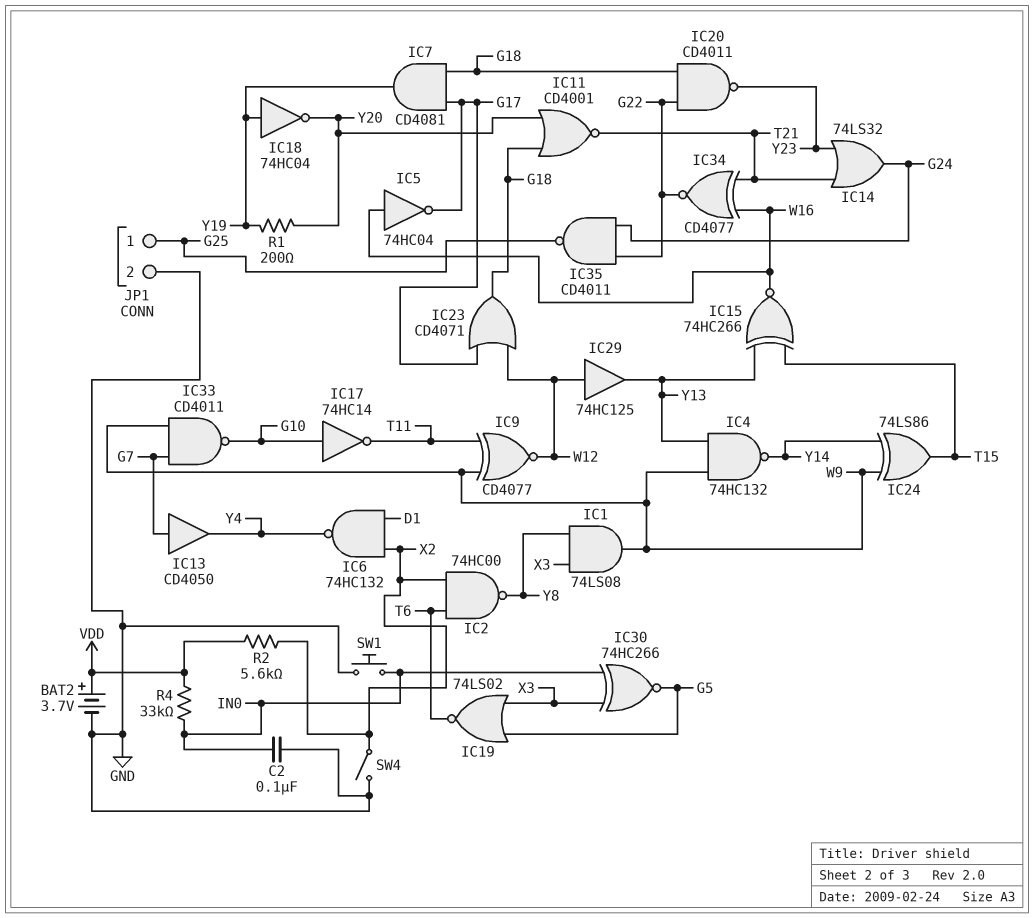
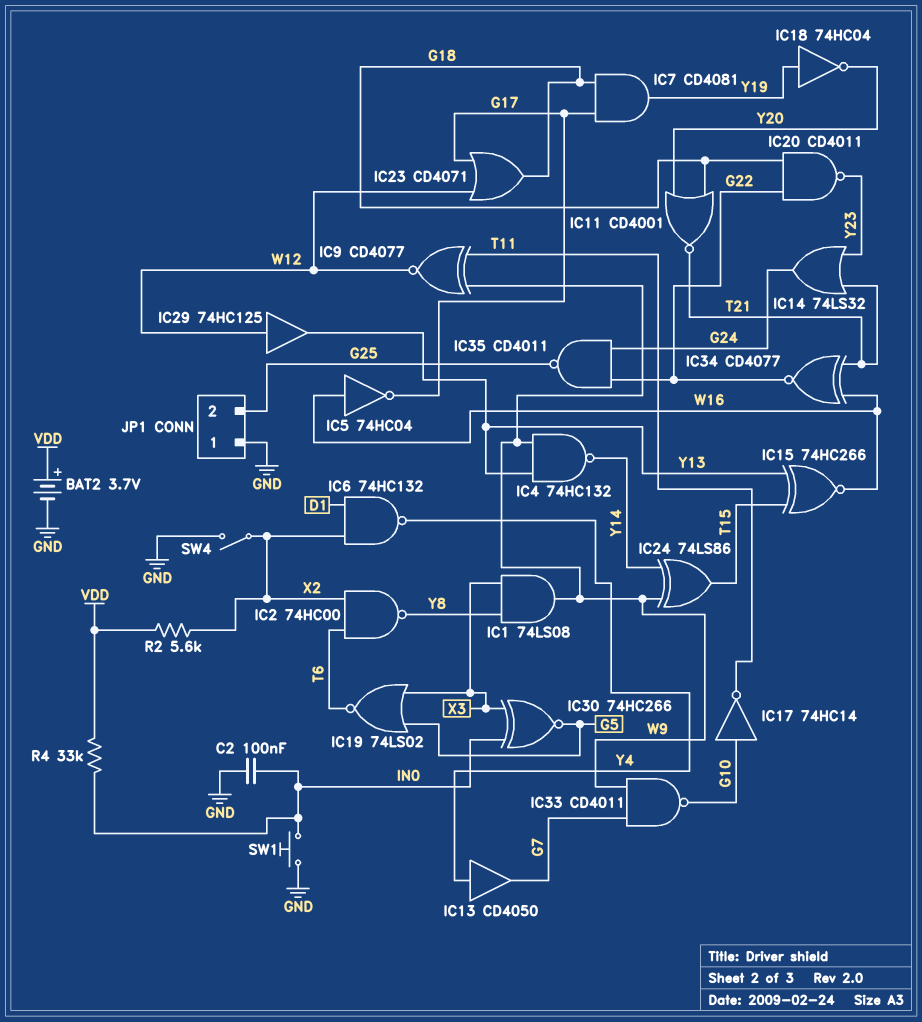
IC13: buffer CD4050 (in G7, out Y4) -> buffer CD4050 (in Y4, out G7)
JP1 pin 1: G25 -> GND
JP1 pin 2: GND -> G25
R1: 200 (Y19, Y20) -> none

